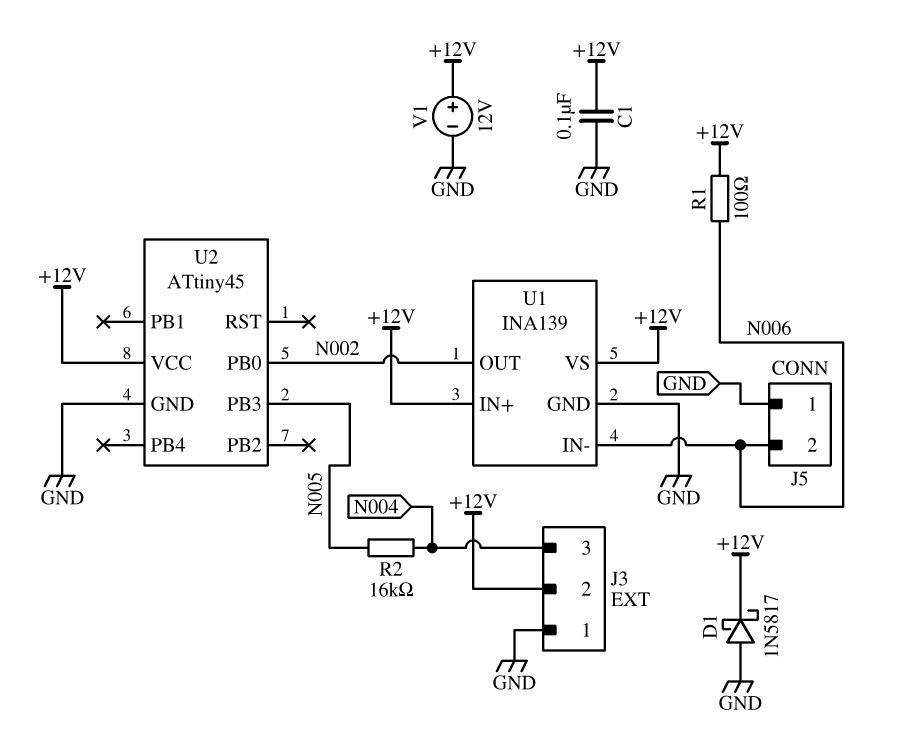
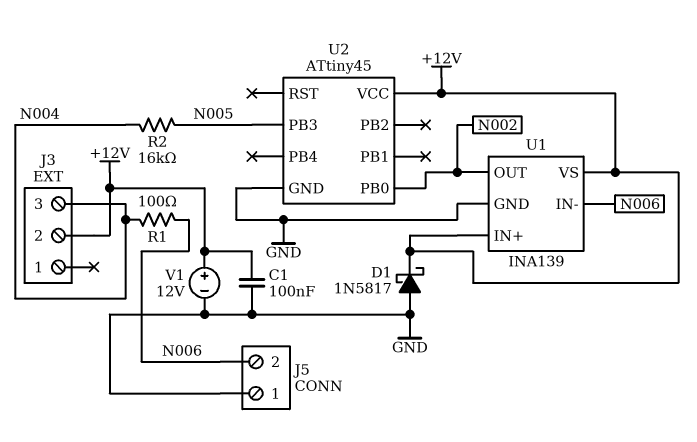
J3 pin 1: GND -> none
R1: 100 (+12V, N006) -> 100 (N004, N006)

